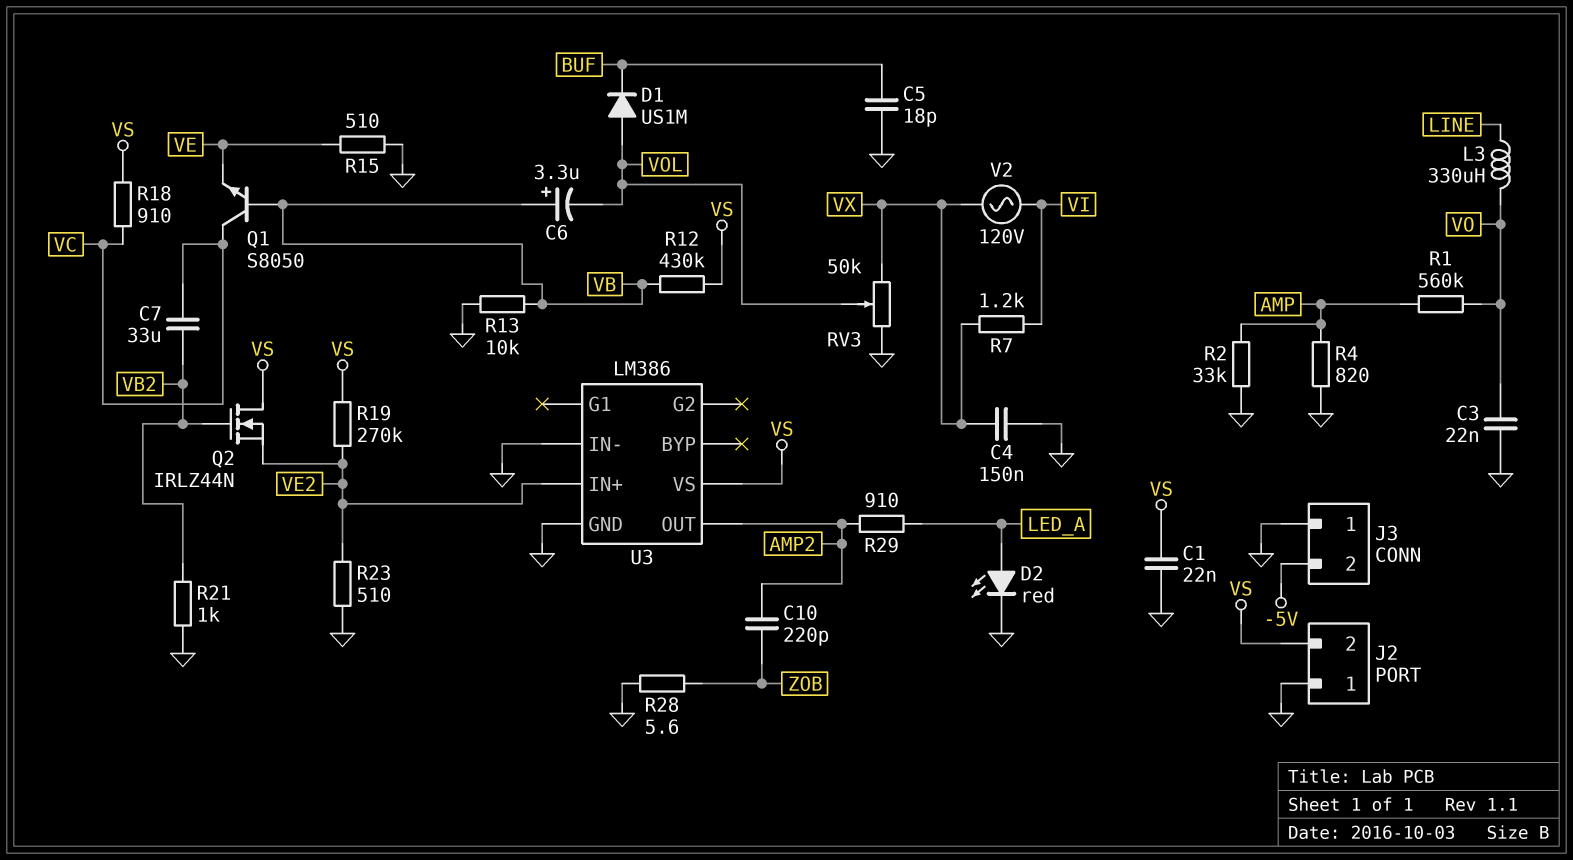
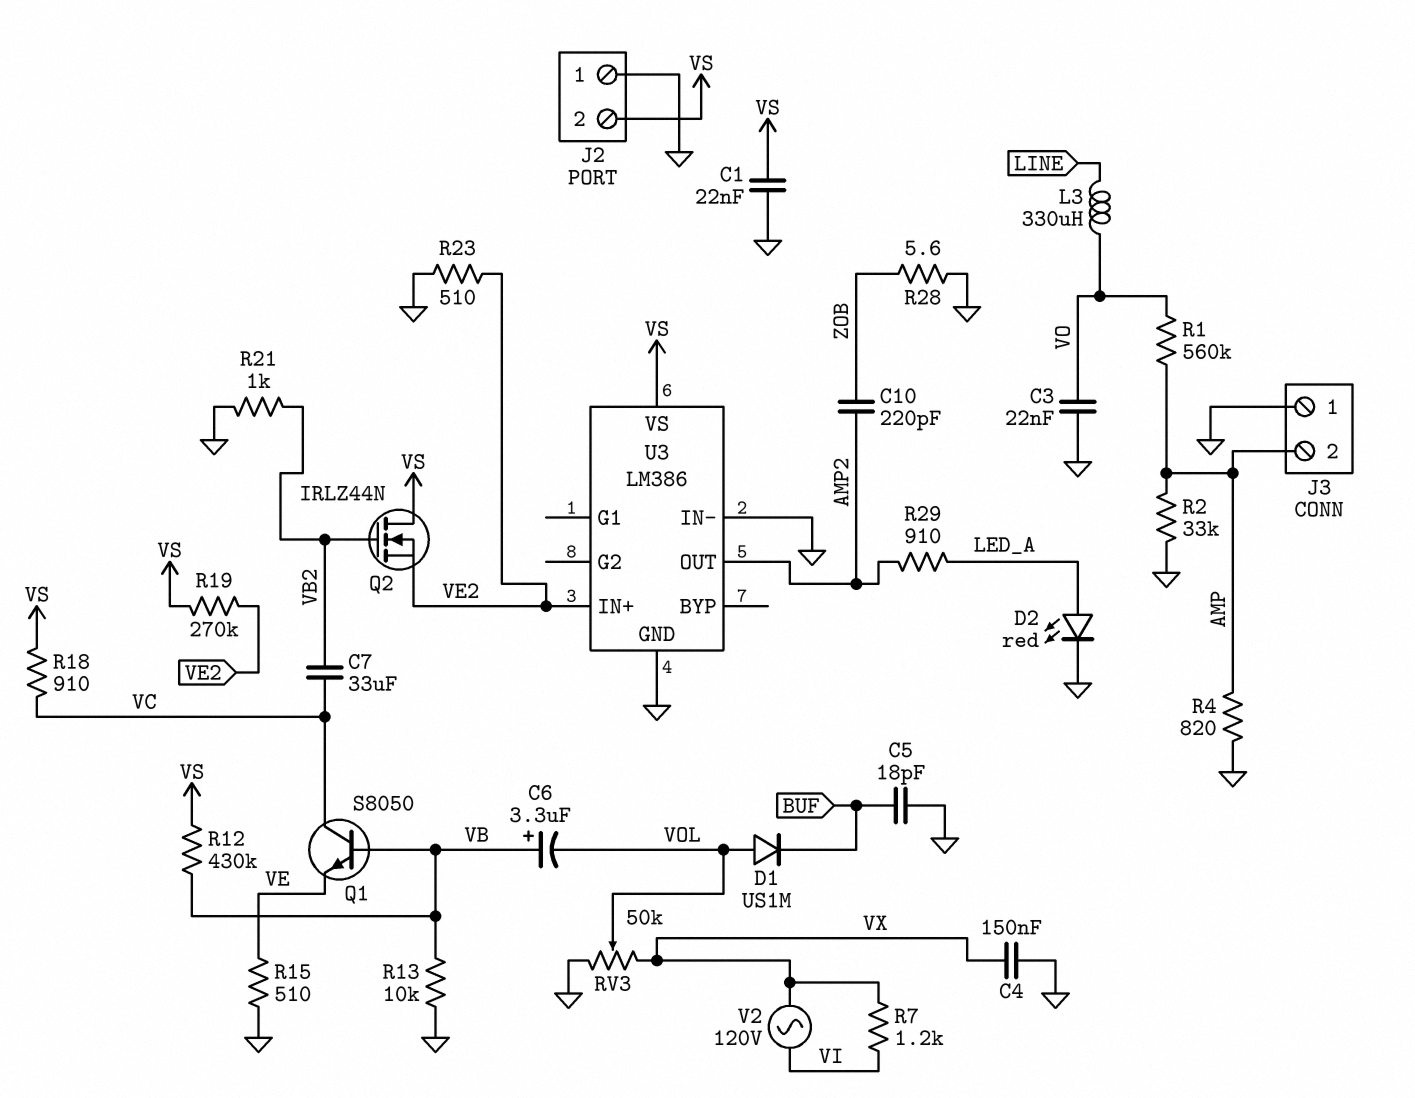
J3 pin 2: -5V -> AMP

